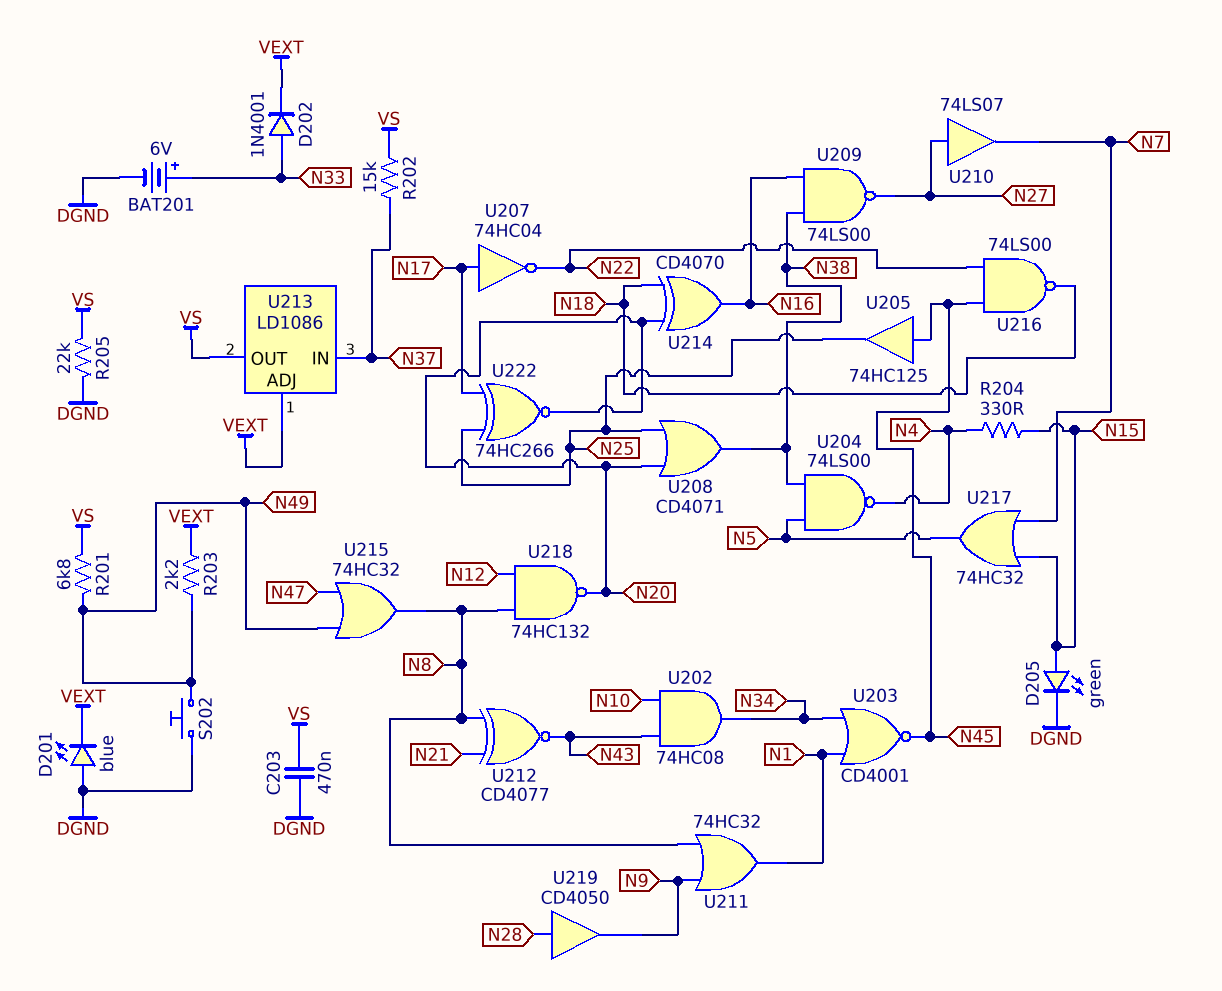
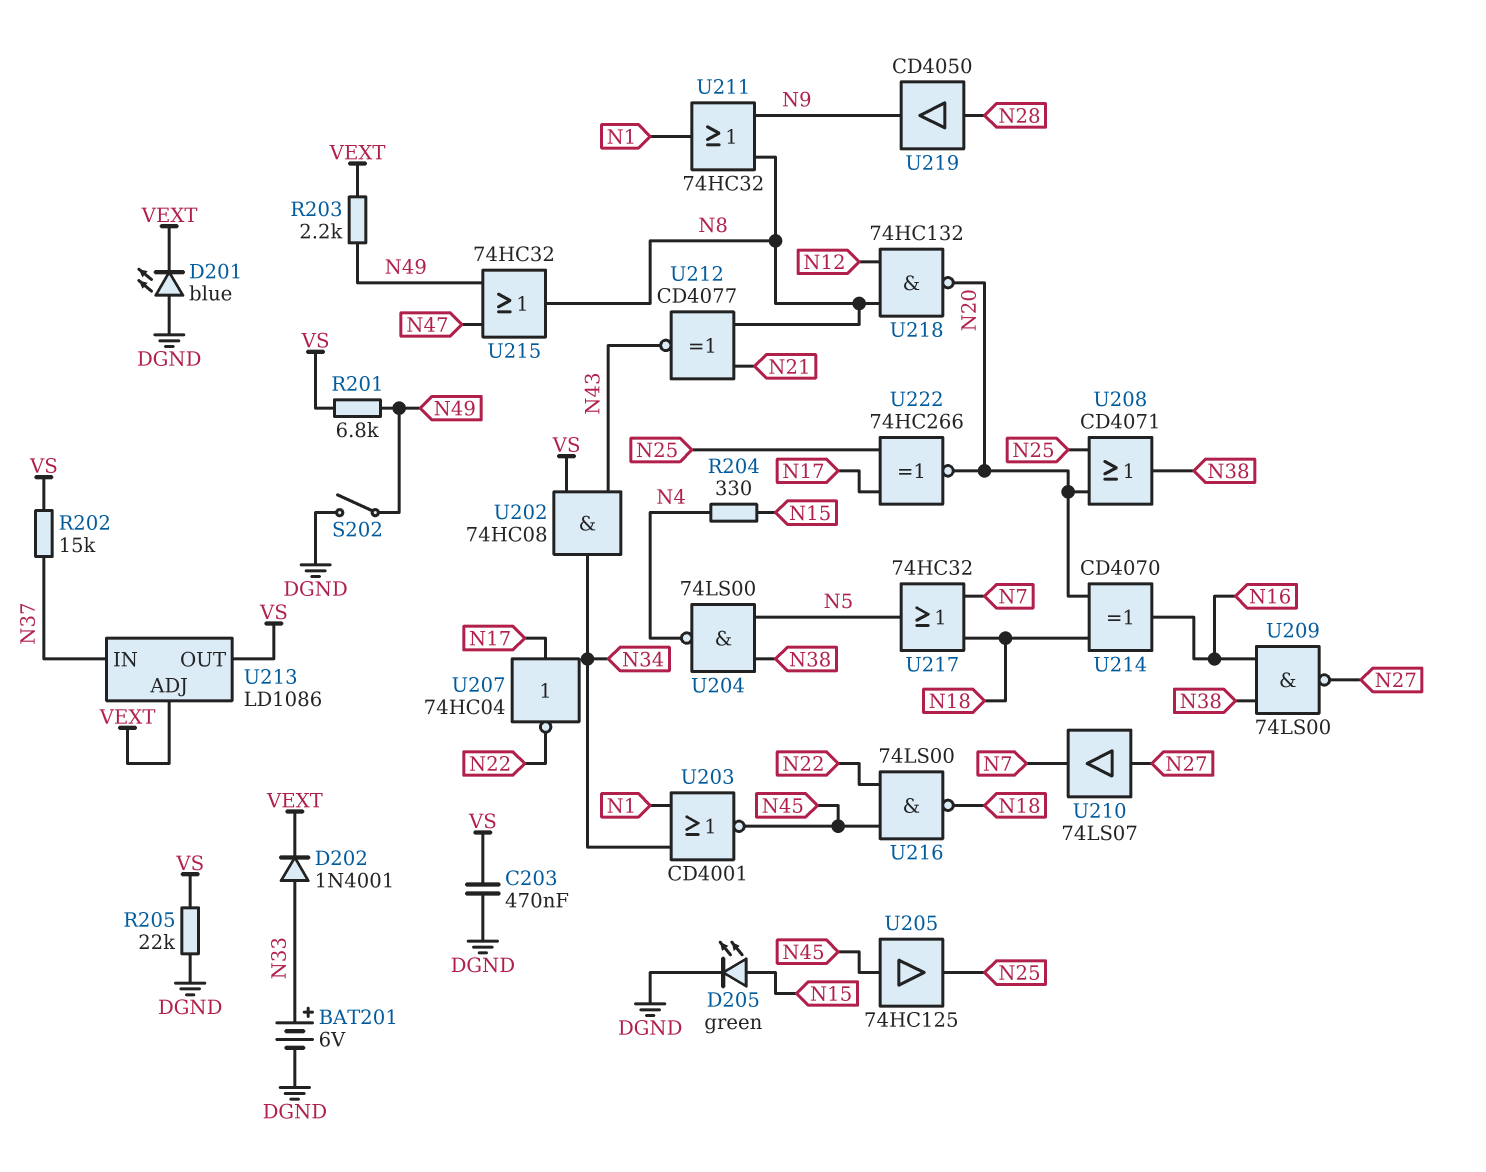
S202: button (DGND, N49) -> switch (DGND, N49)
U202: AND 74HC08 (in N10, in N43, out N34) -> AND 74HC08 (in N43, in VS, out N34)
U217: OR 74HC32 (in N7, in N15, out N5) -> OR 74HC32 (in N7, in N18, out N5)

